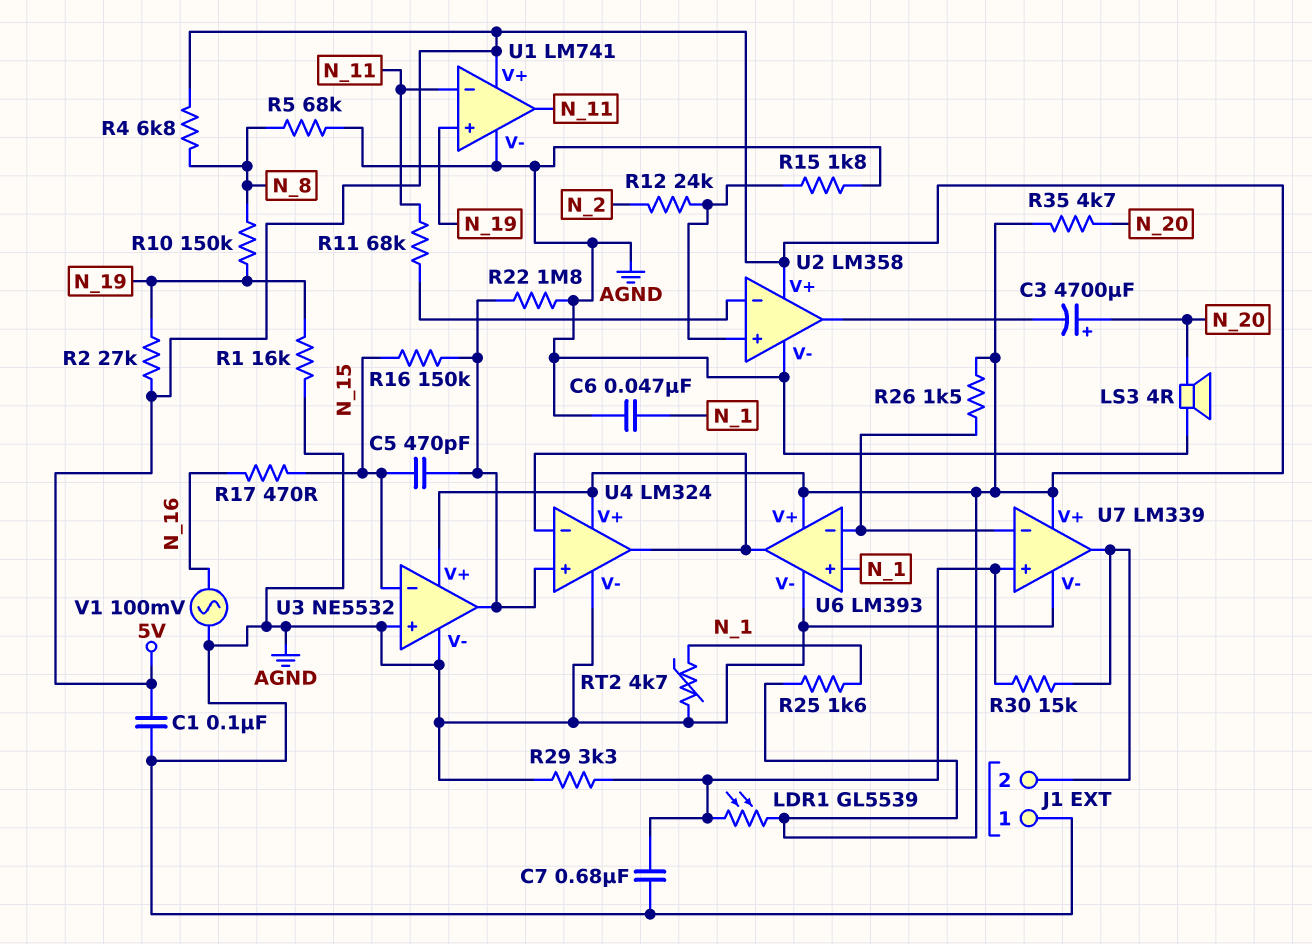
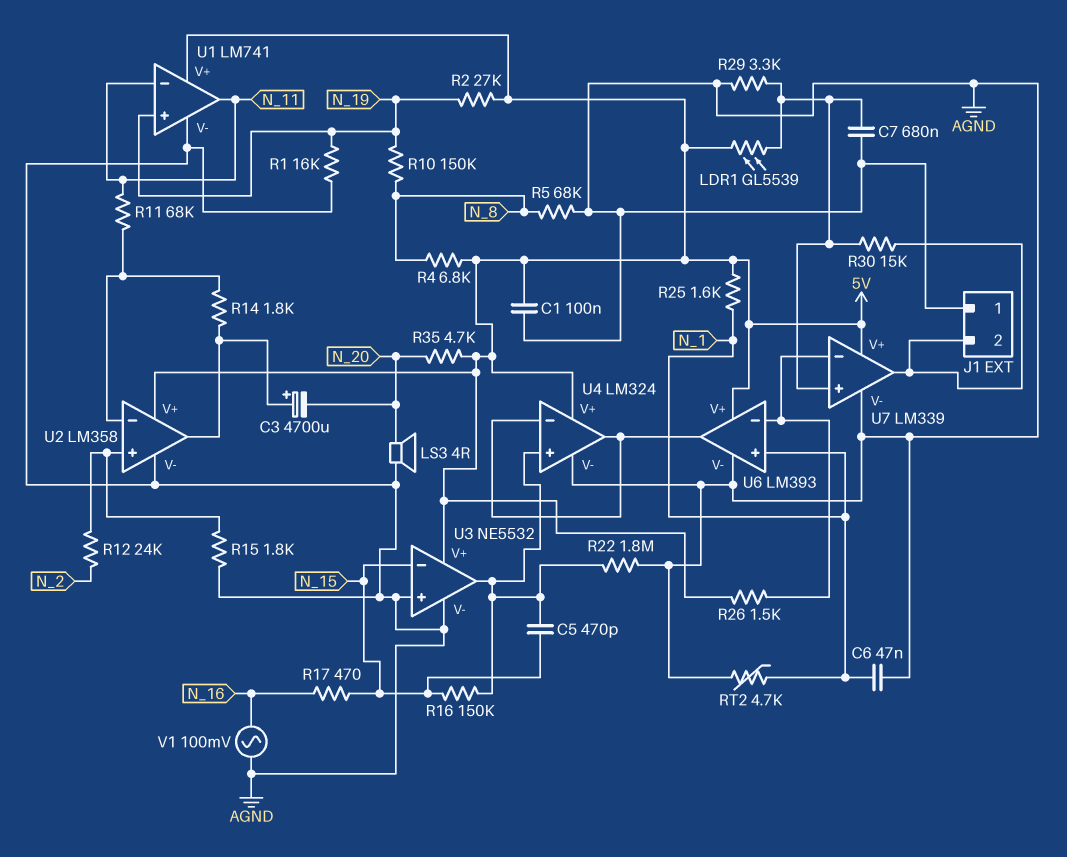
C3: 4700uF (plus N_20, minus U2/out) -> 4700uF (plus U2/out, minus N_20)
R14: none -> 1.8k (U2/in-, U2/out)

